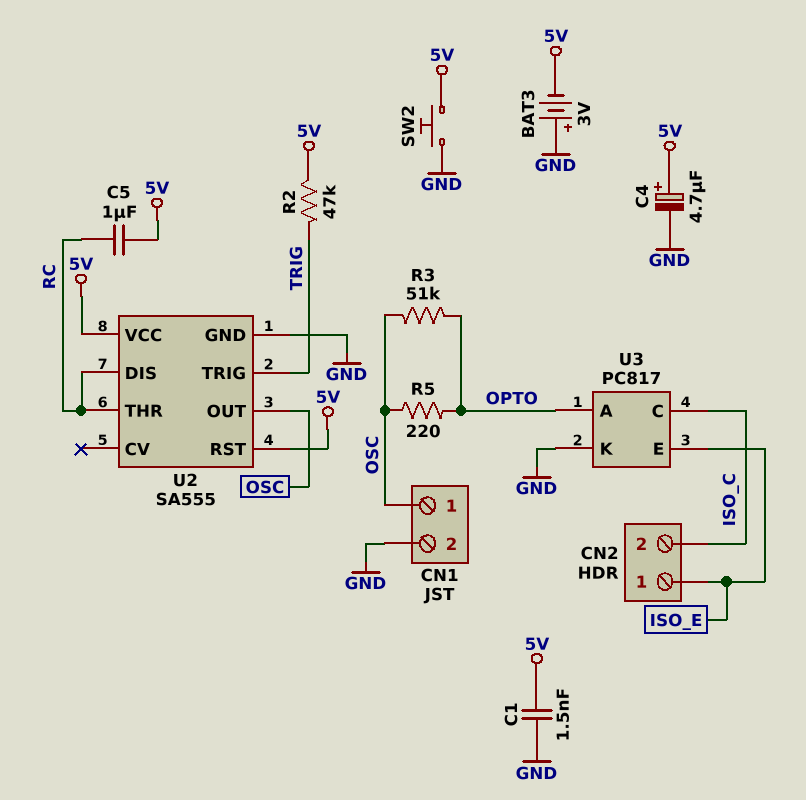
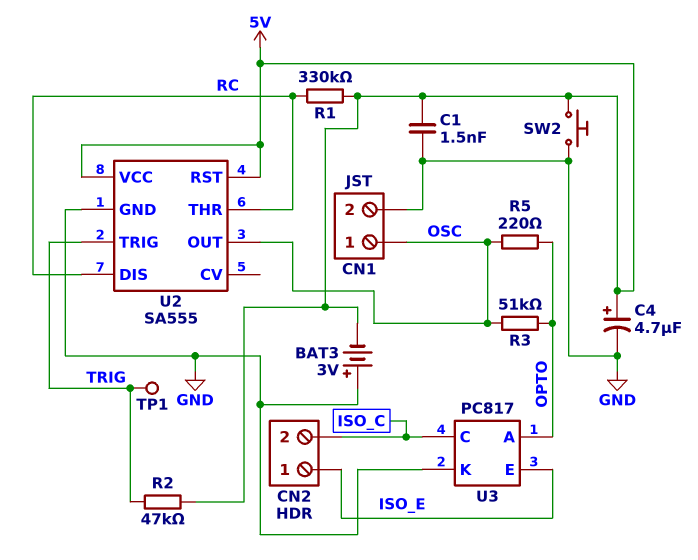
C5: 1uF (5V, RC) -> none
R1: none -> 330k (5V, RC)
TP1: none -> test point (TRIG)

